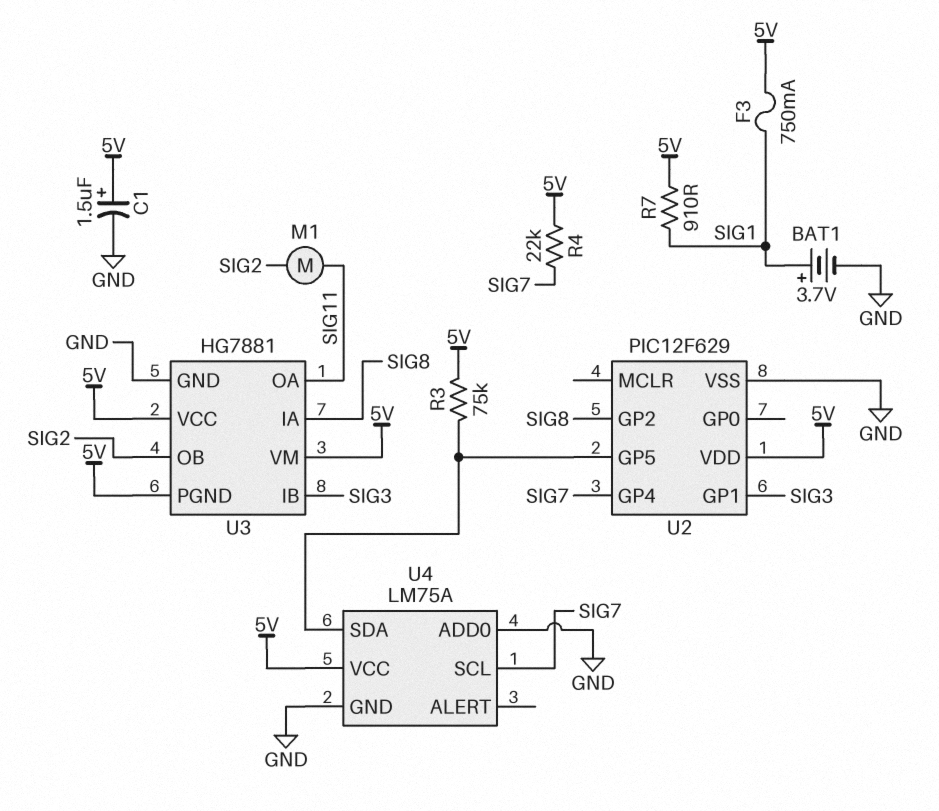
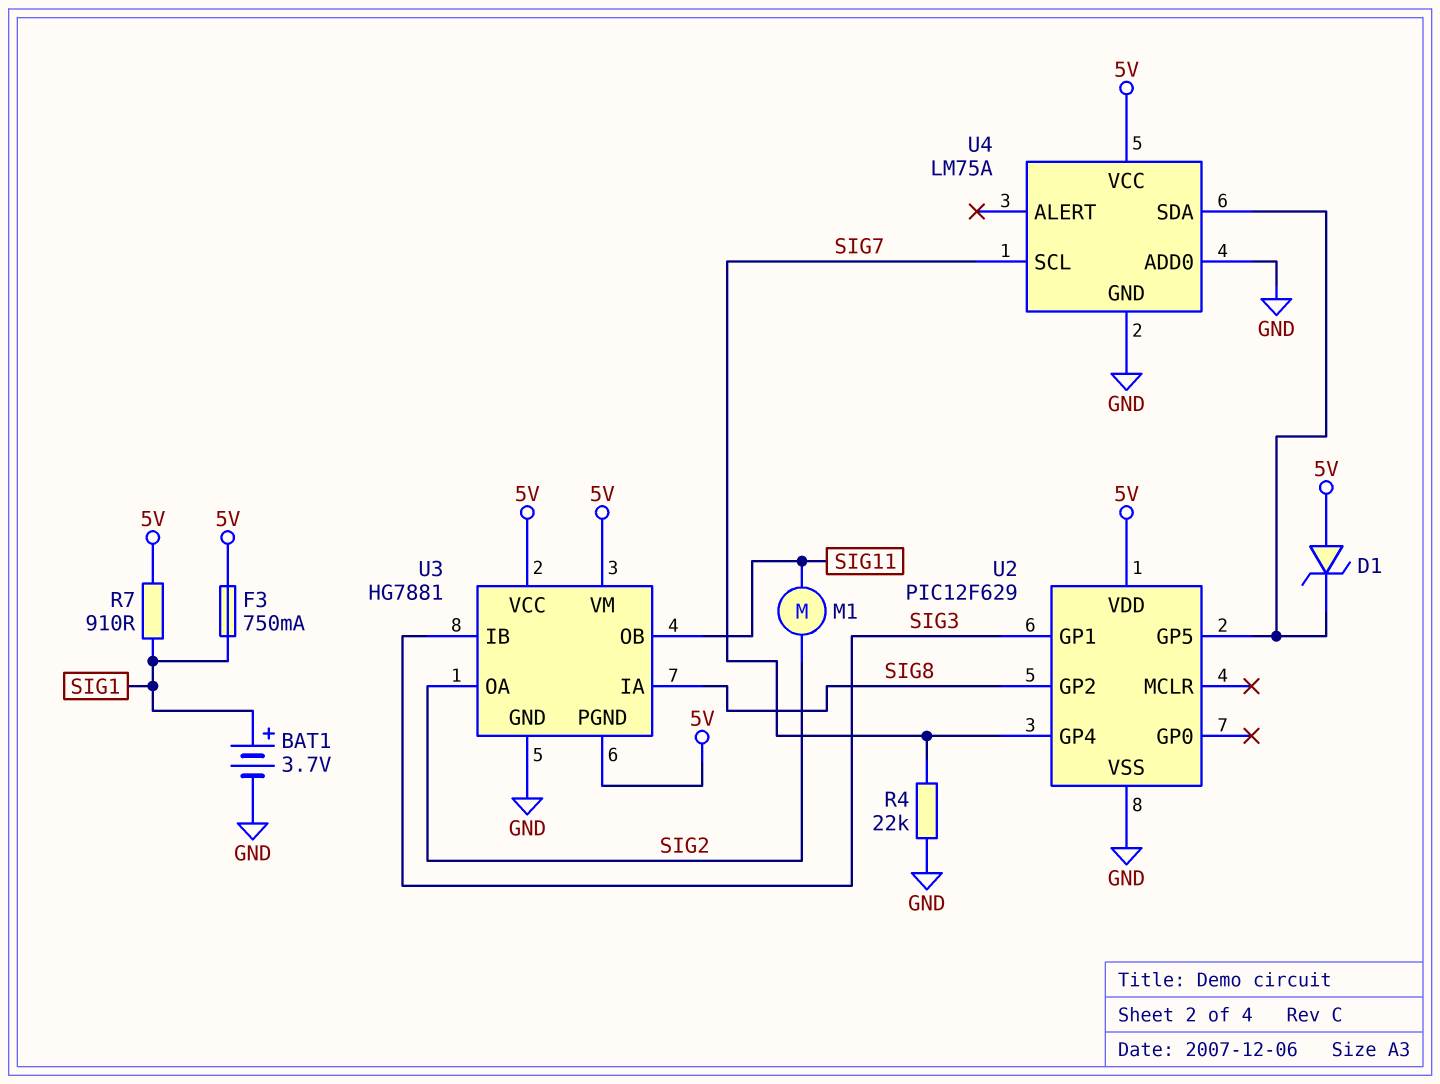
C1: 1.5uF (plus 5V, minus GND) -> none
D1: none -> zener (A 5V, K U2/GP5)
R3: 75k (5V, U2/GP5) -> none
R4: 22k (5V, SIG7) -> 22k (GND, SIG7)
U3 pin OA: SIG11 -> SIG2
U3 pin OB: SIG2 -> SIG11

